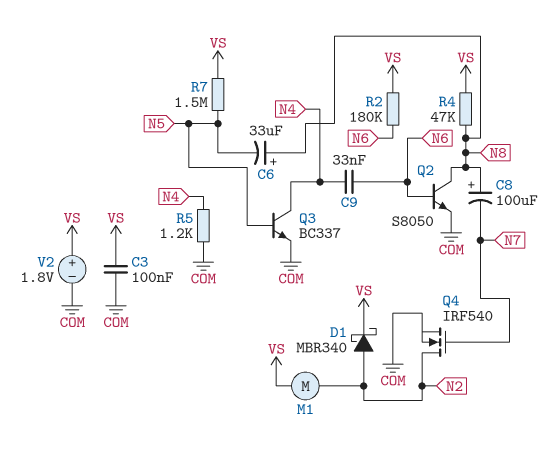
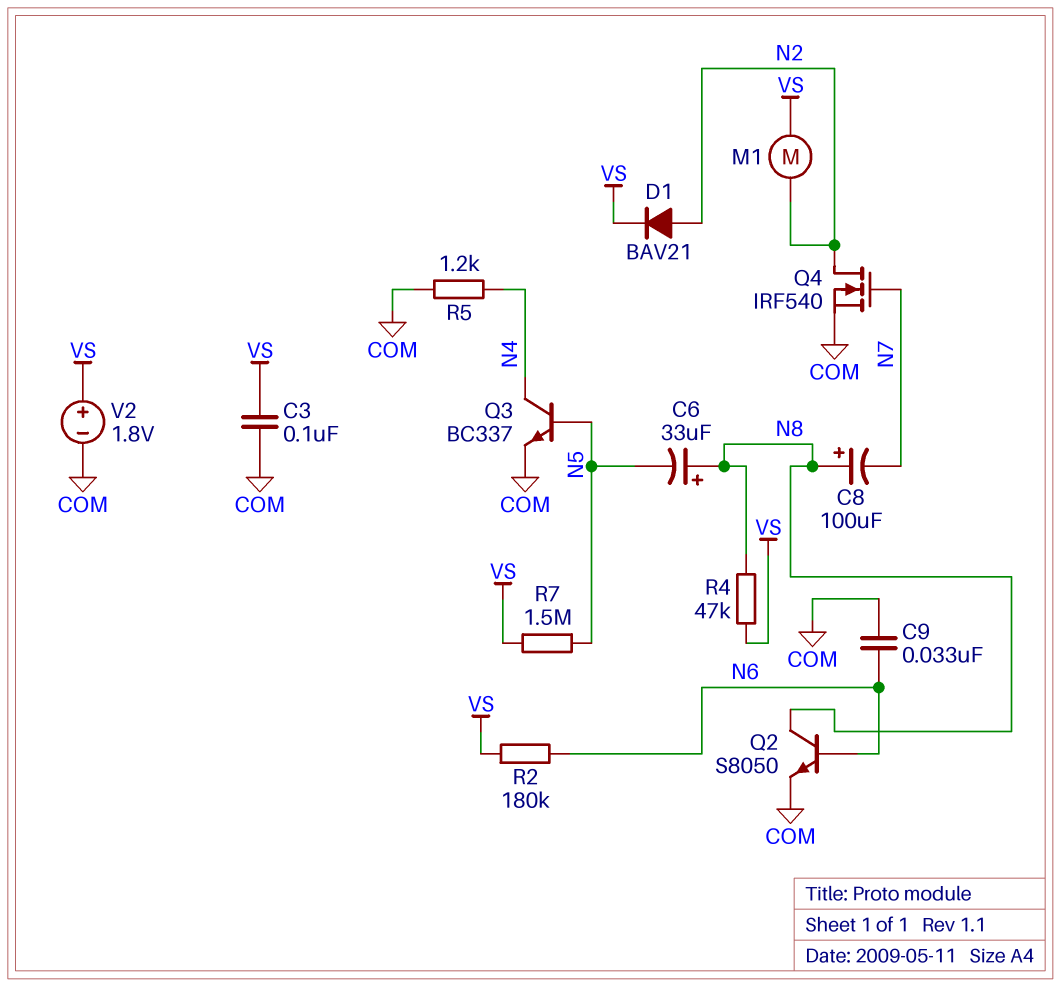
C9: 33nF (N4, N6) -> 33nF (COM, N6)
D1: schottky MBR340 (A N2, K VS) -> diode BAV21 (A N2, K VS)

